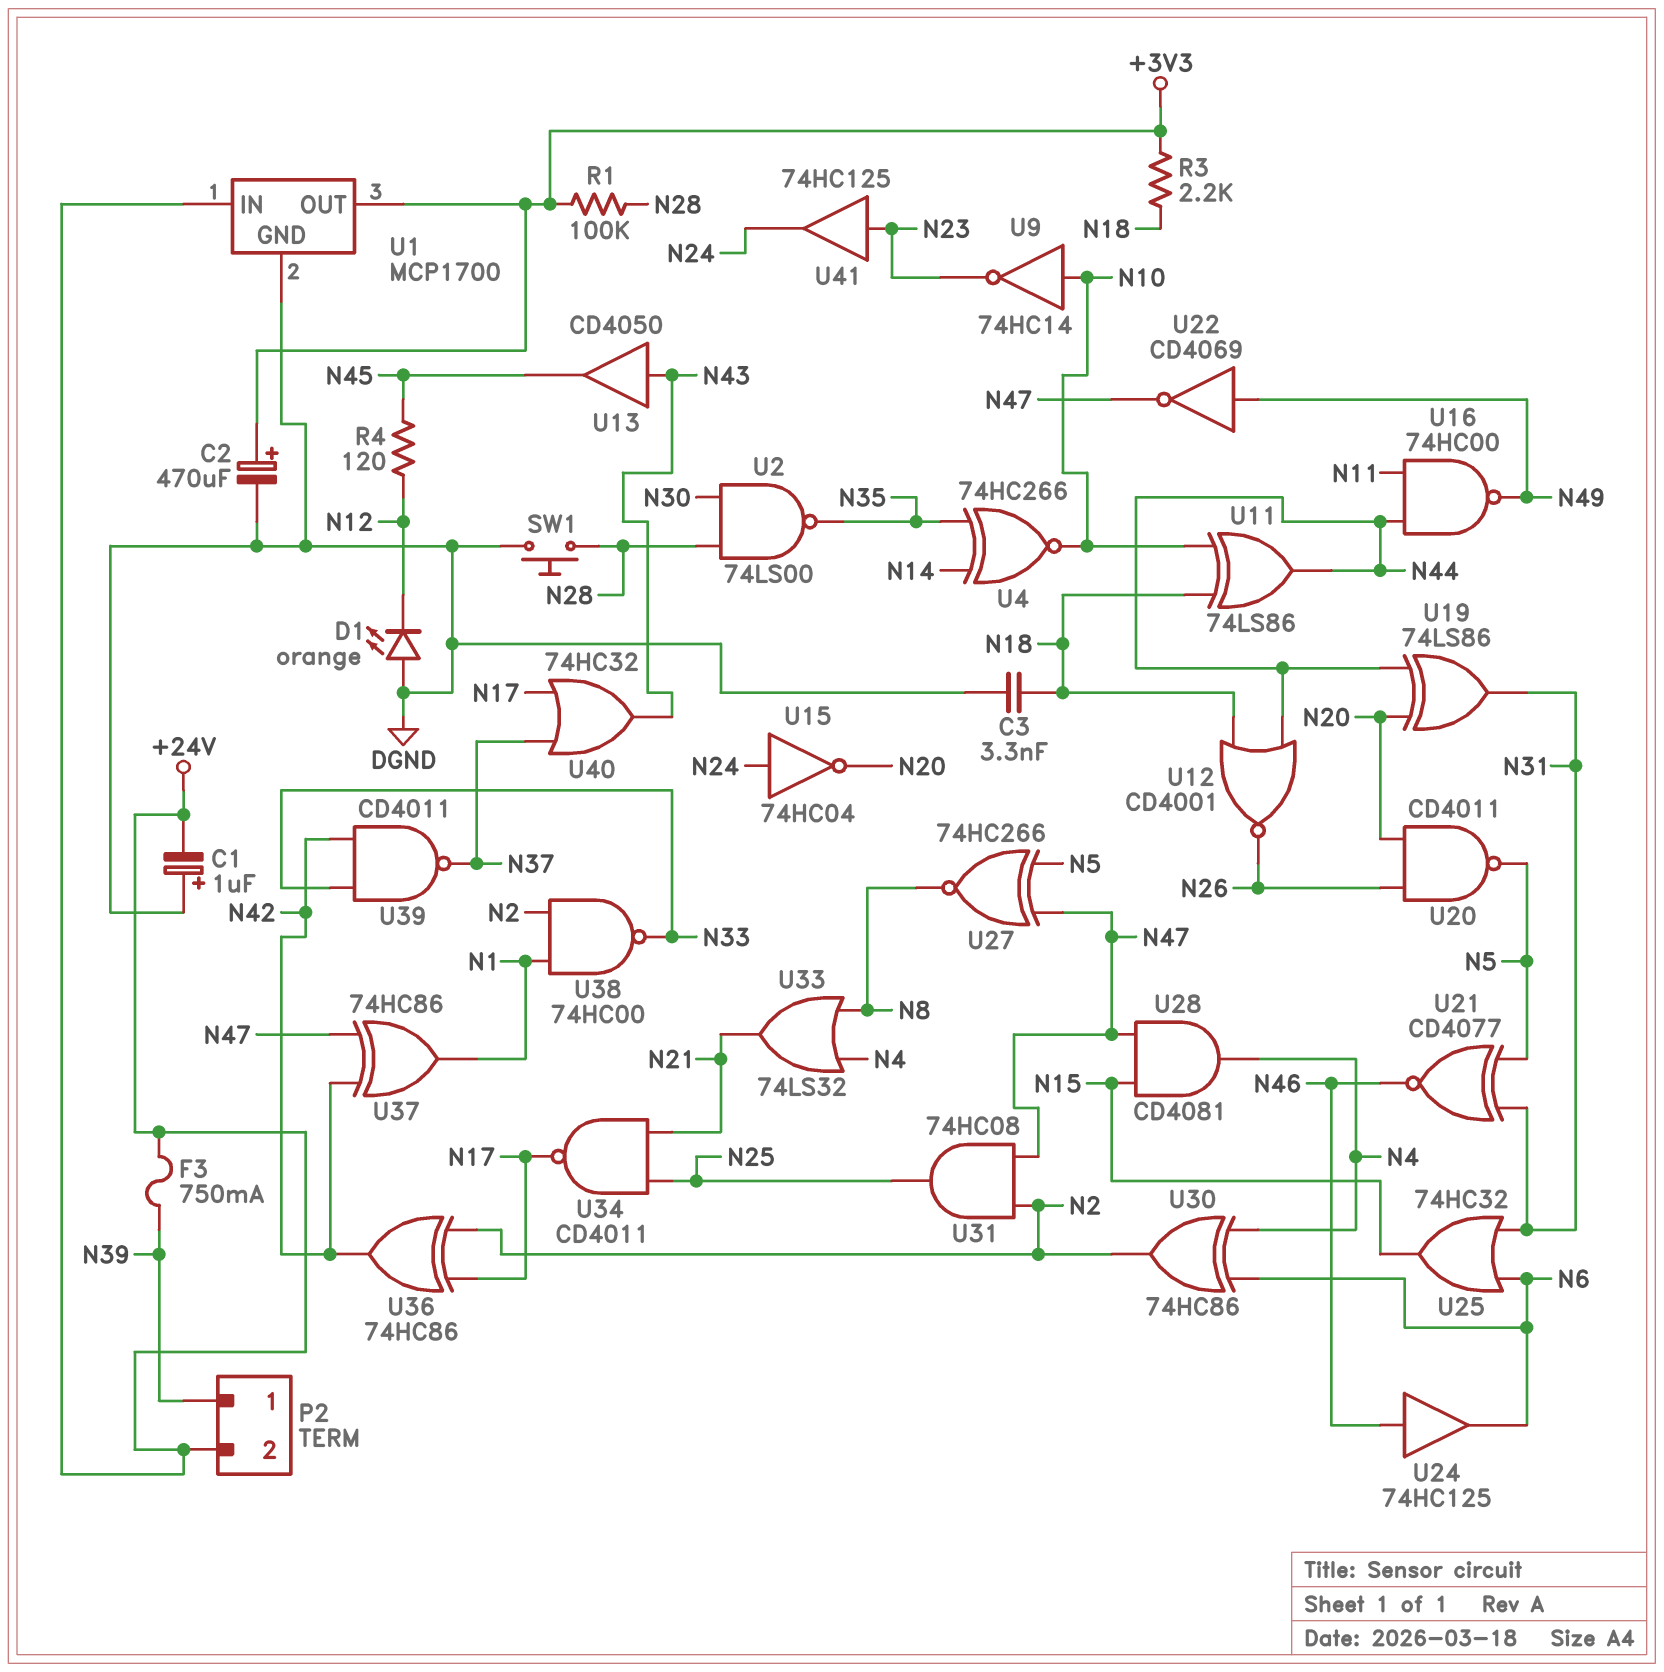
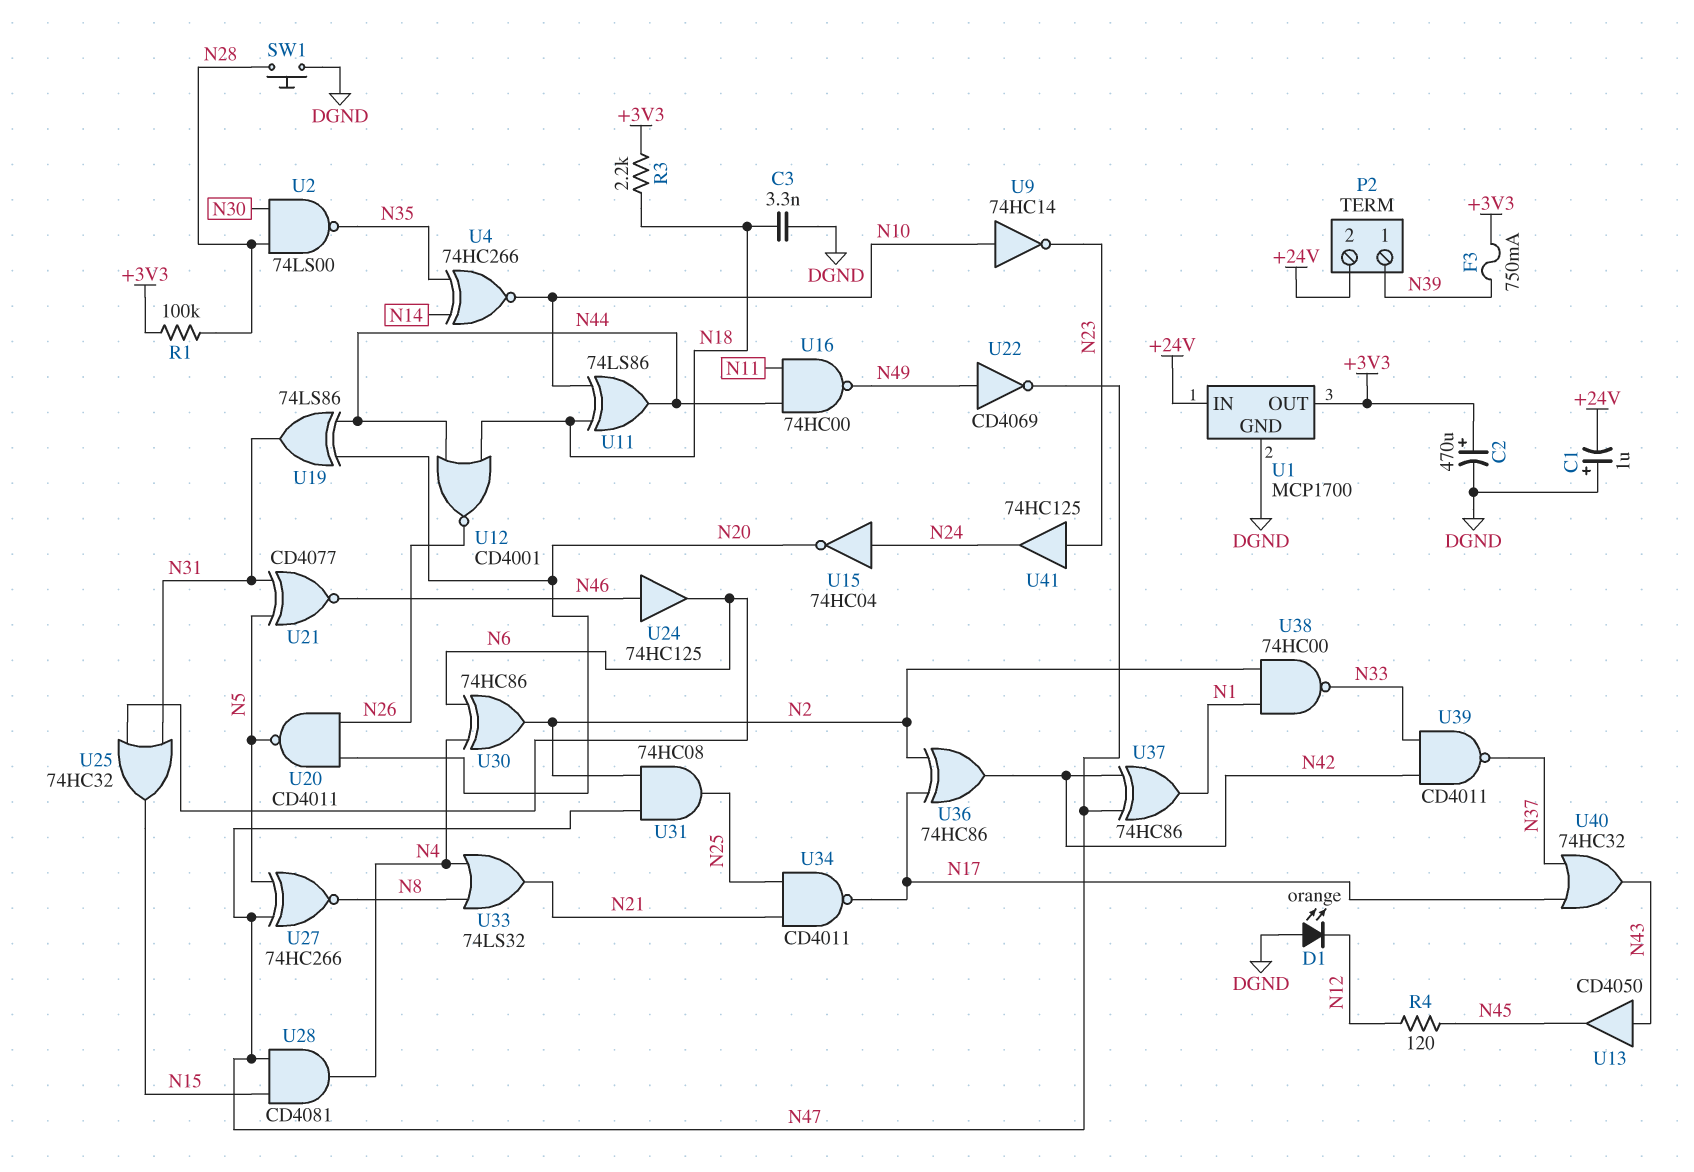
F3: 750mA (+24V, N39) -> 750mA (+3V3, N39)

